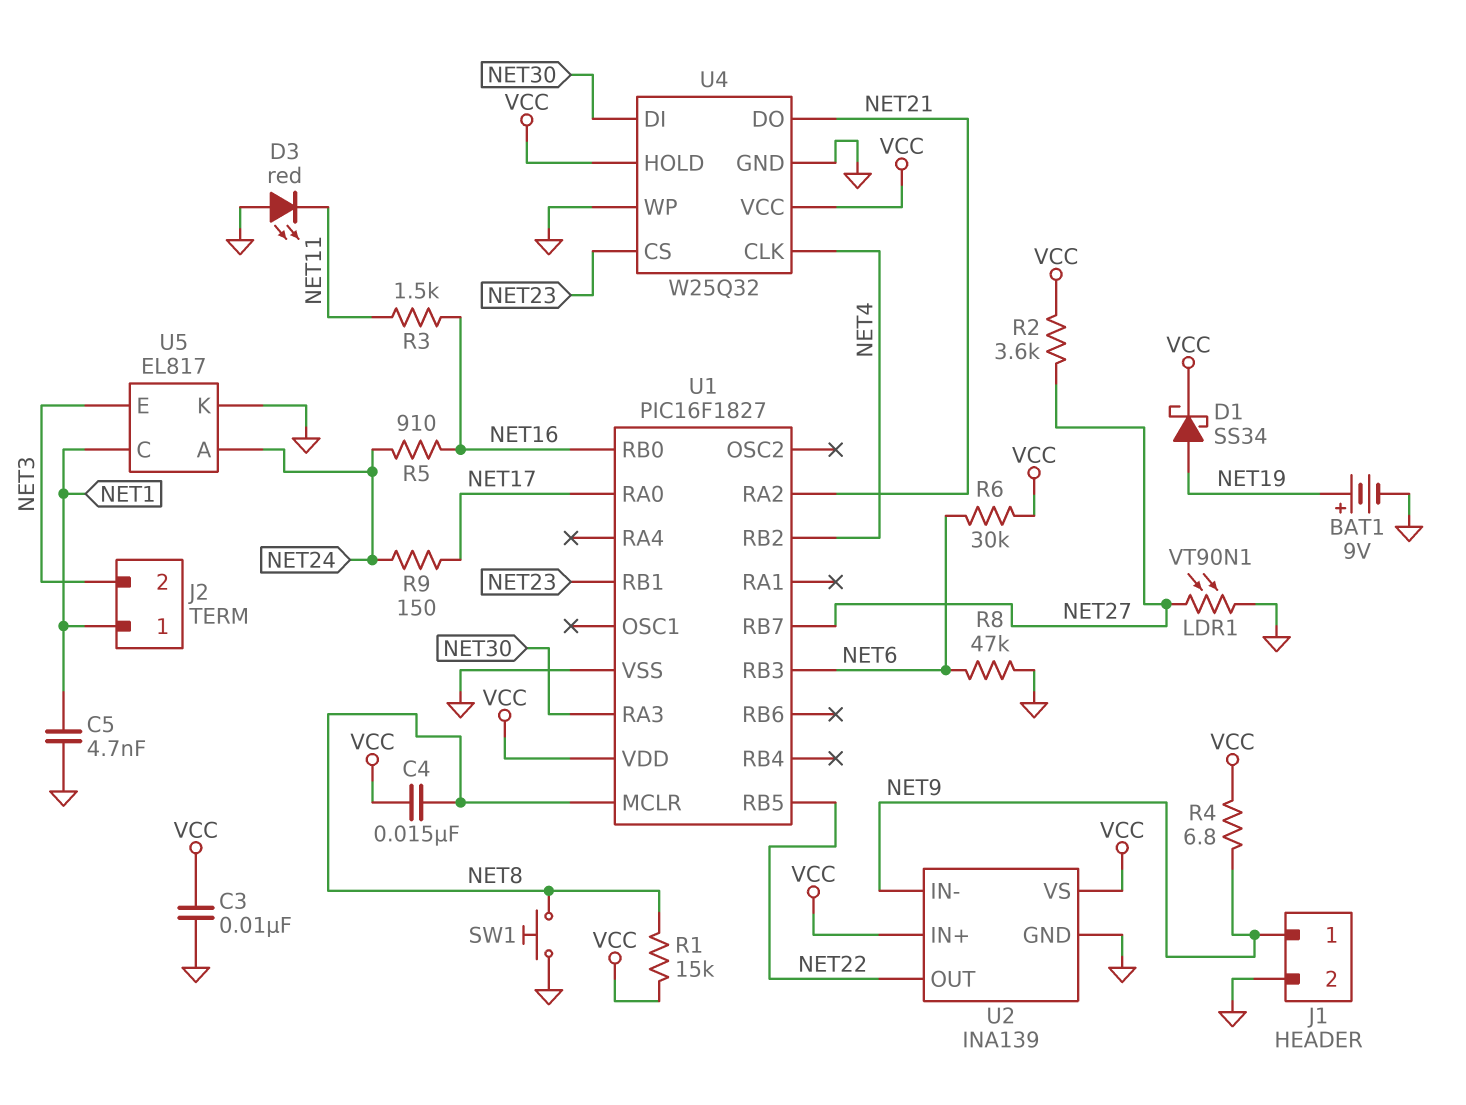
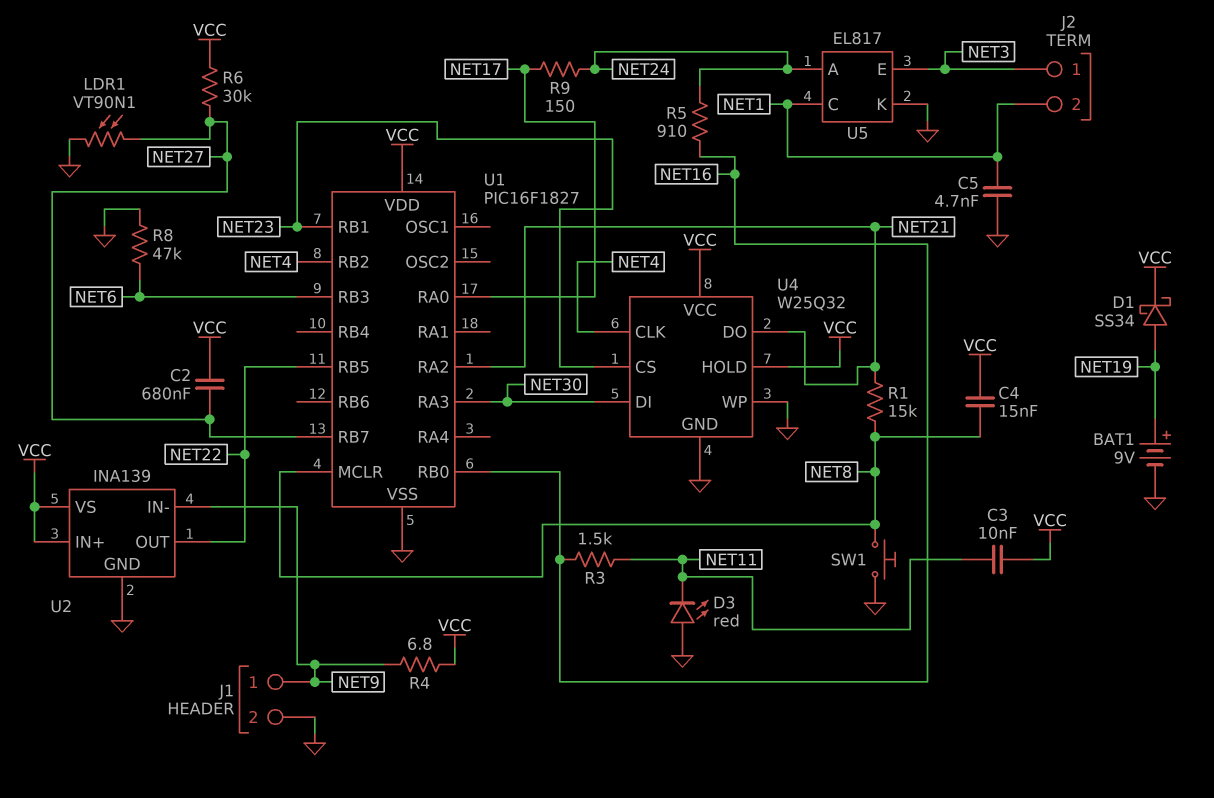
C2: none -> 680nF (NET27, VCC)
C3: 10nF (GND, VCC) -> 10nF (NET11, VCC)
J2 pin 1: NET1 -> NET3
J2 pin 2: NET3 -> NET1
R1: 15k (NET8, VCC) -> 15k (NET8, NET21)
R2: 3.6k (NET27, VCC) -> none
R6: 30k (NET6, VCC) -> 30k (NET27, VCC)

